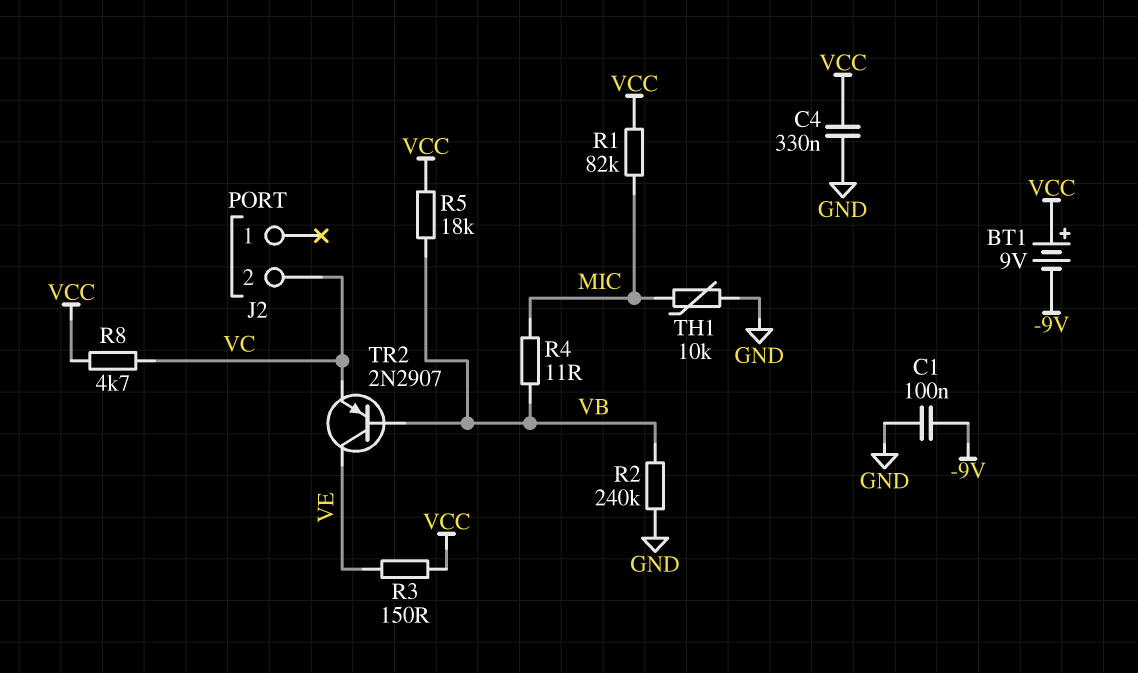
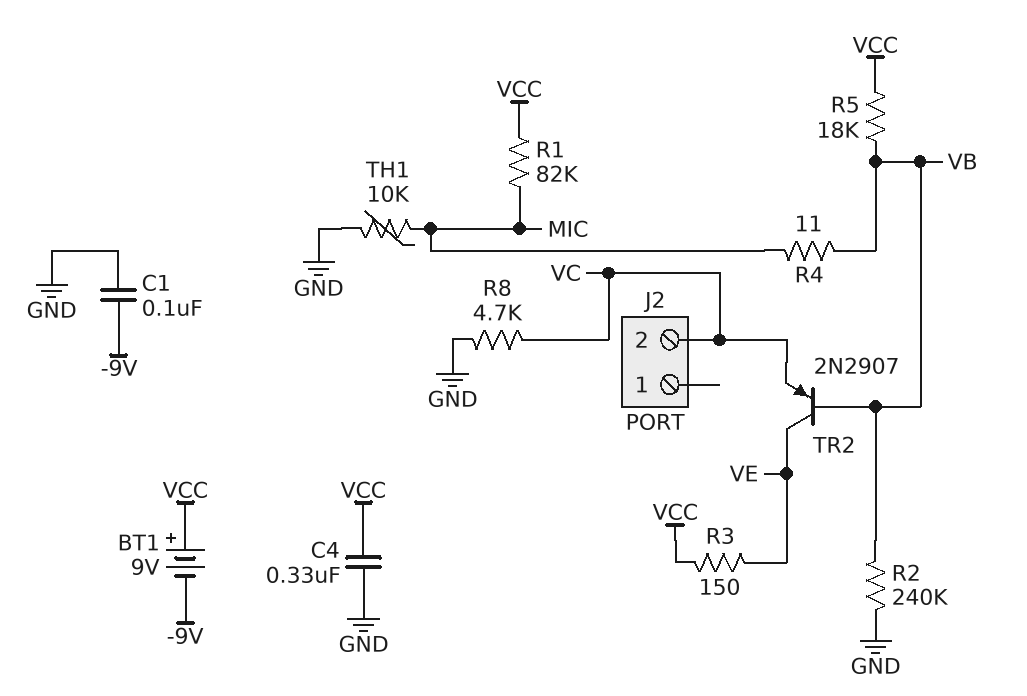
R8: 4.7k (VC, VCC) -> 4.7k (GND, VC)

